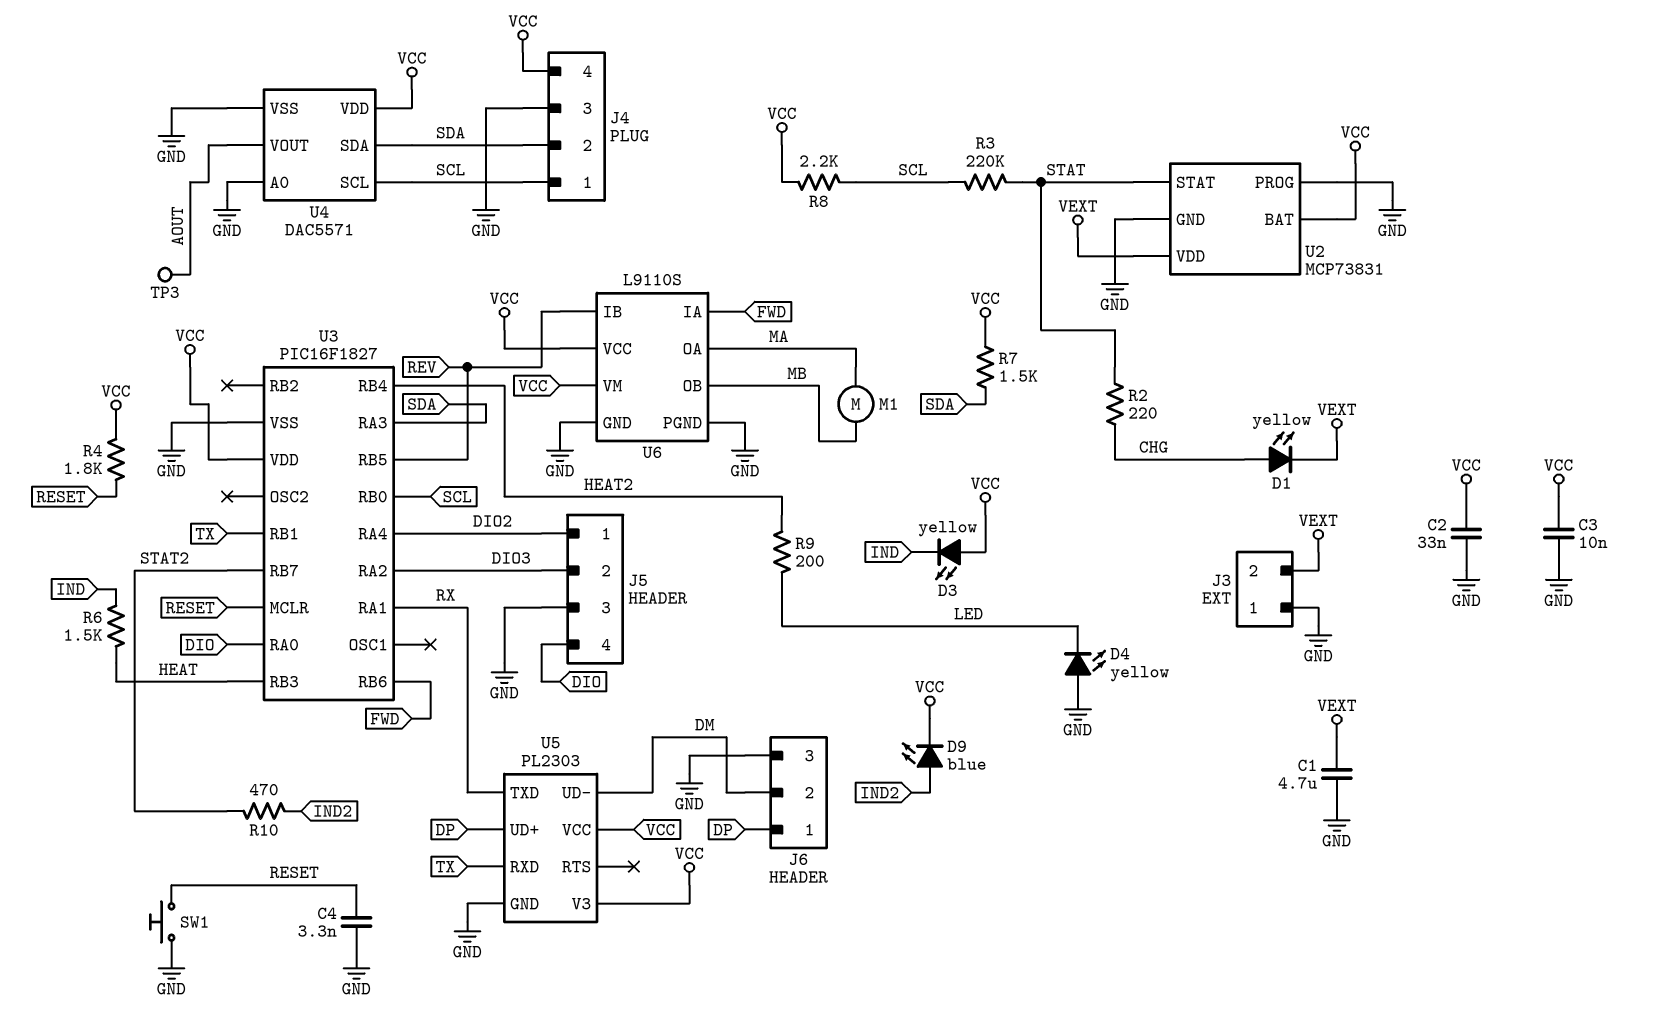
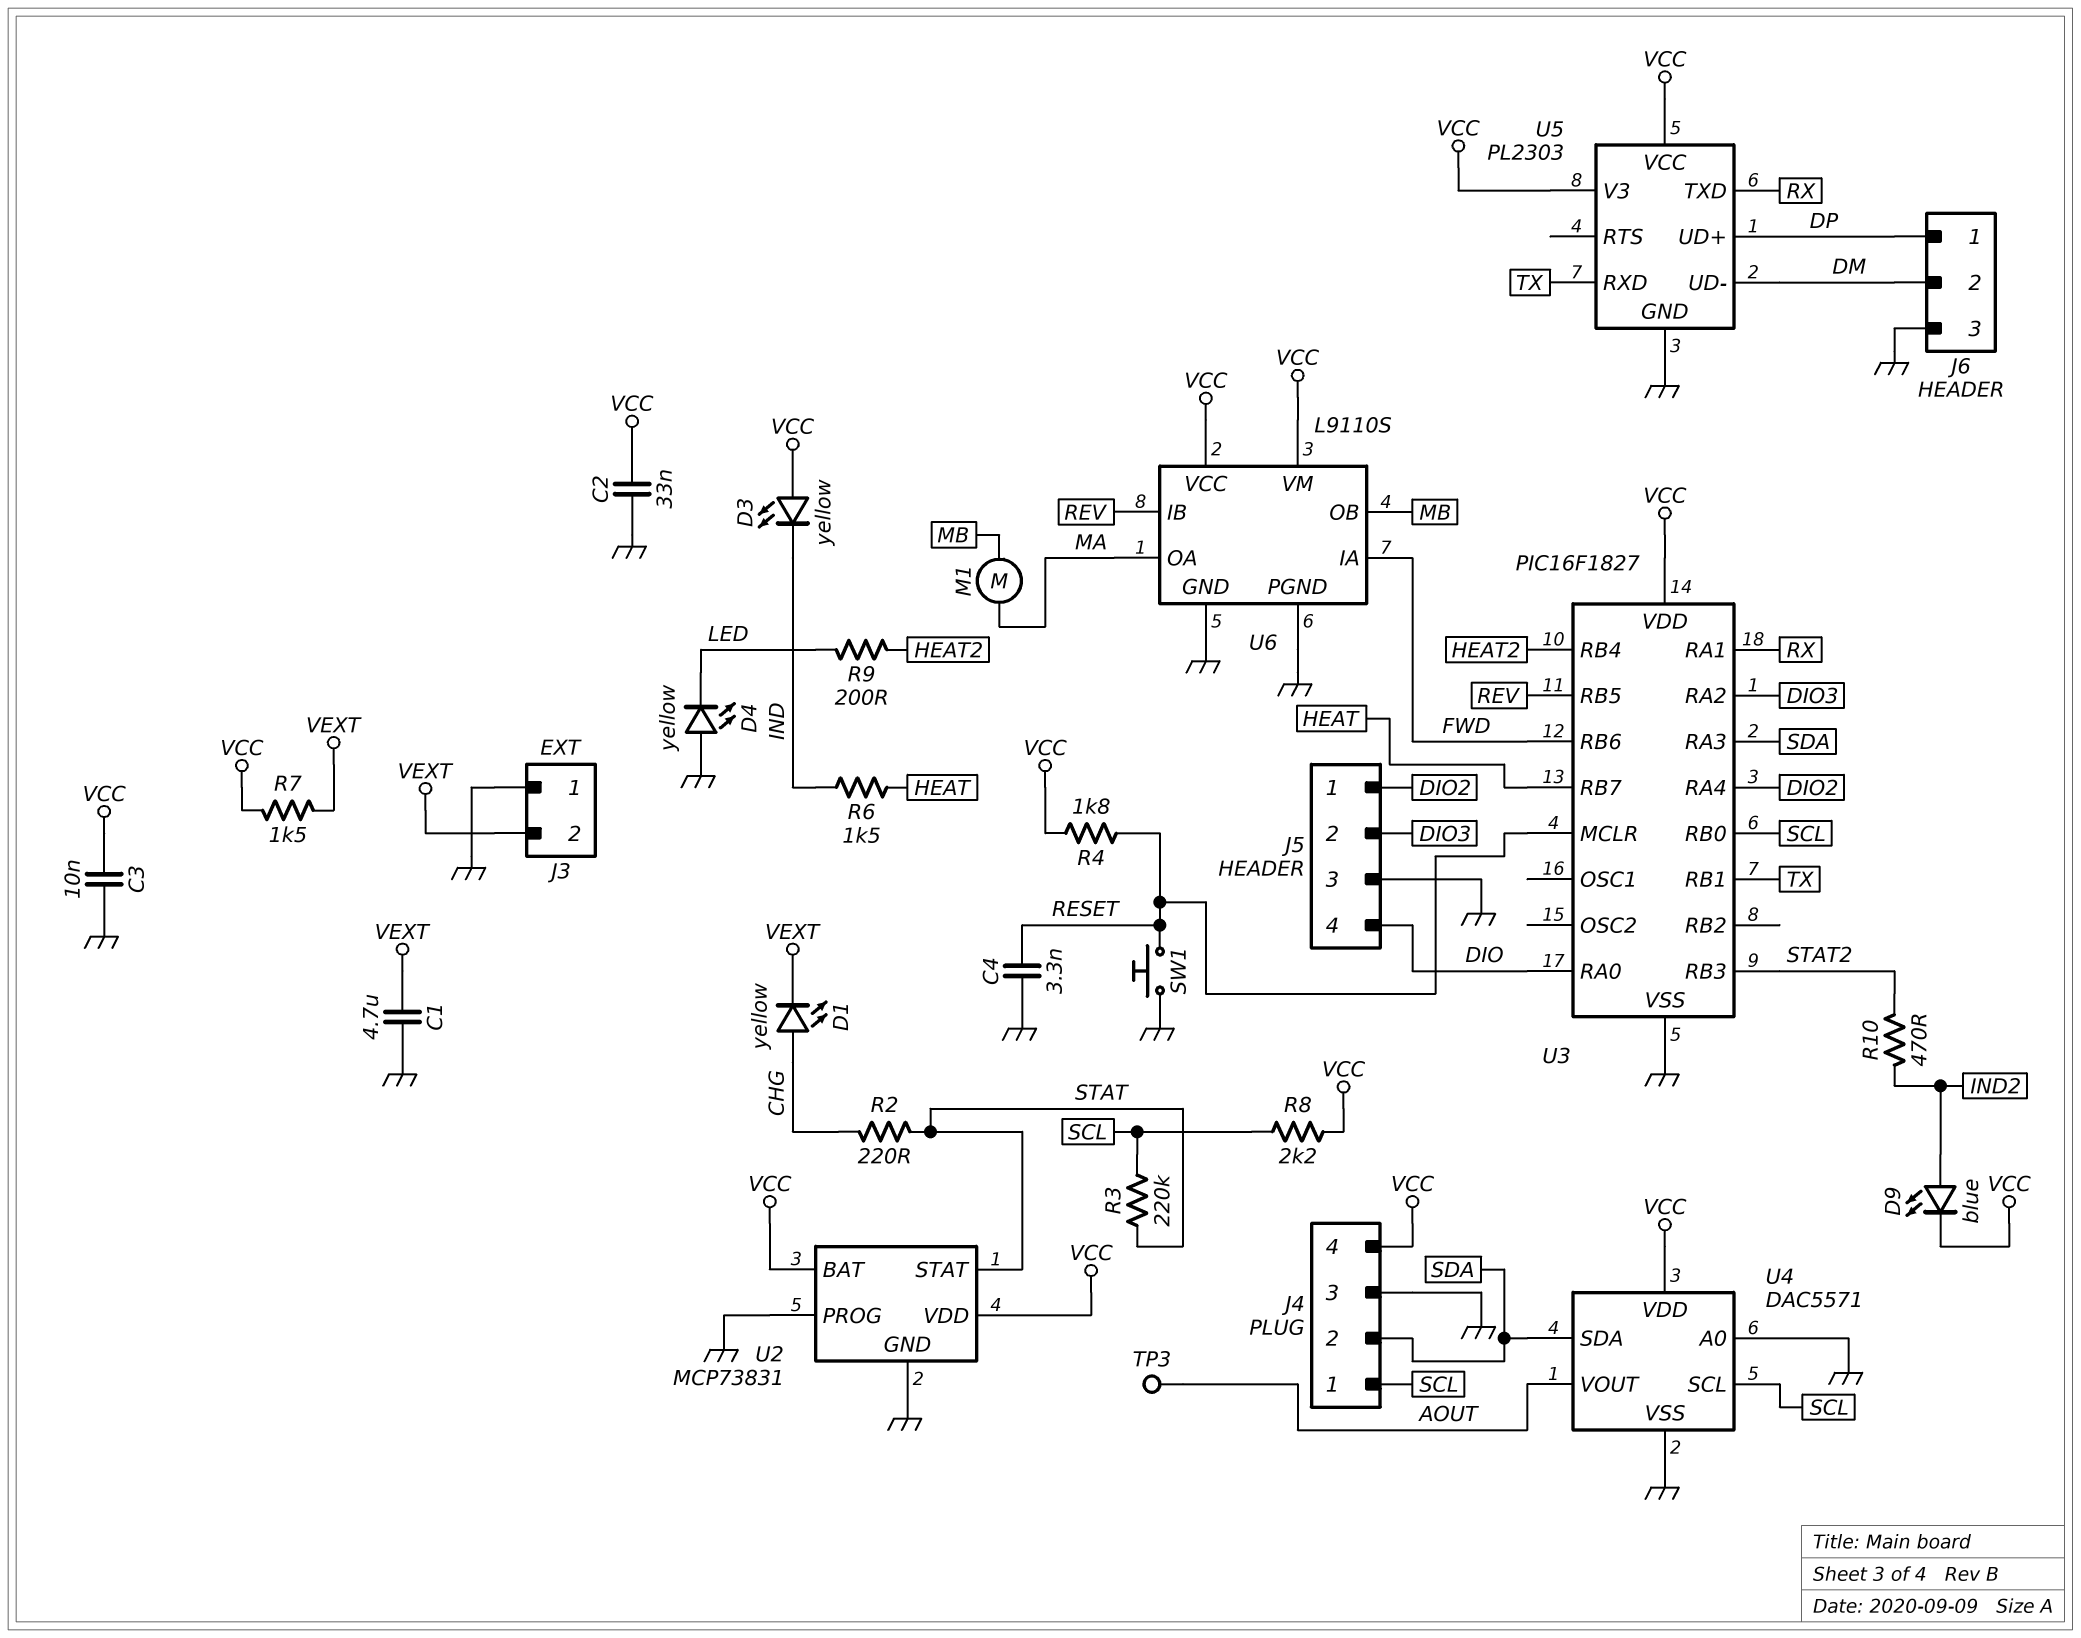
R7: 1.5k (SDA, VCC) -> 1.5k (VCC, VEXT)
U2 pin VDD: VEXT -> VCC
U3 pin RB3: HEAT -> STAT2
U3 pin RB7: STAT2 -> HEAT

